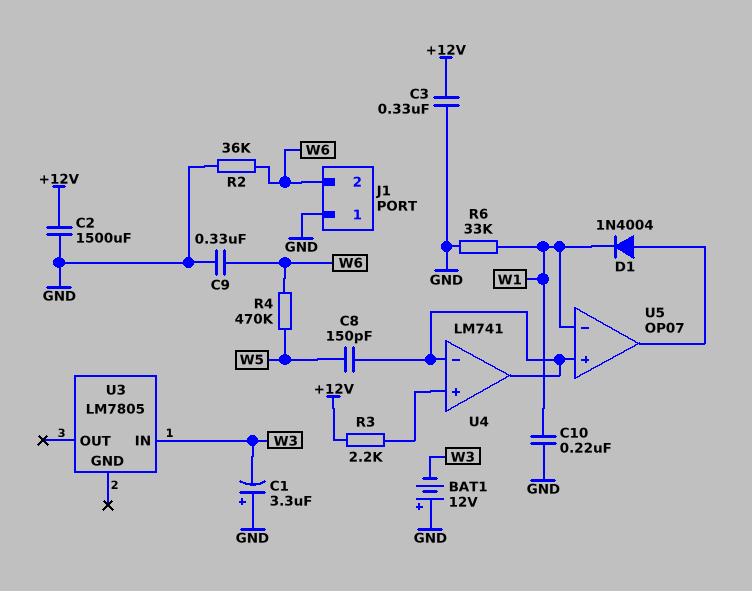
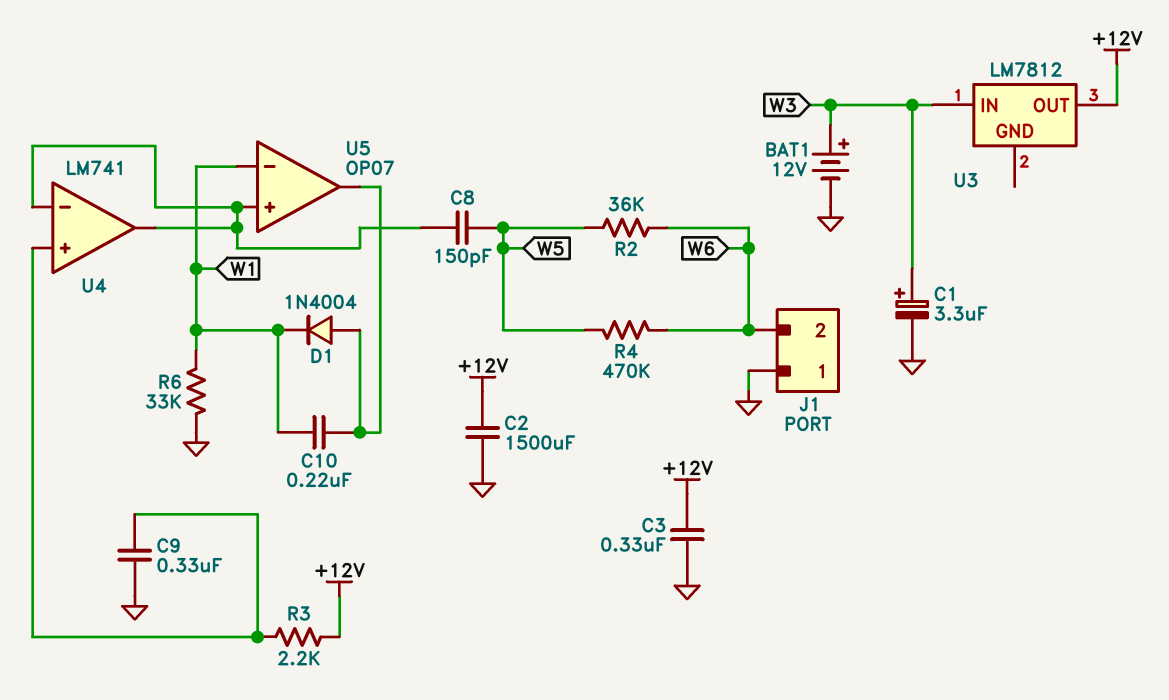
BAT1: 12V (plus GND, minus W3) -> 12V (plus W3, minus GND)
C1: 3.3uF (plus GND, minus W3) -> 3.3uF (plus W3, minus GND)
C9: 330nF (GND, W6) -> 330nF (GND, U4/in+)
C10: 220nF (GND, W1) -> 220nF (U5/out, W1)
R2: 36k (GND, W6) -> 36k (W5, W6)
U3: LM7805 -> LM7812
U3 pin OUT: none -> +12V

